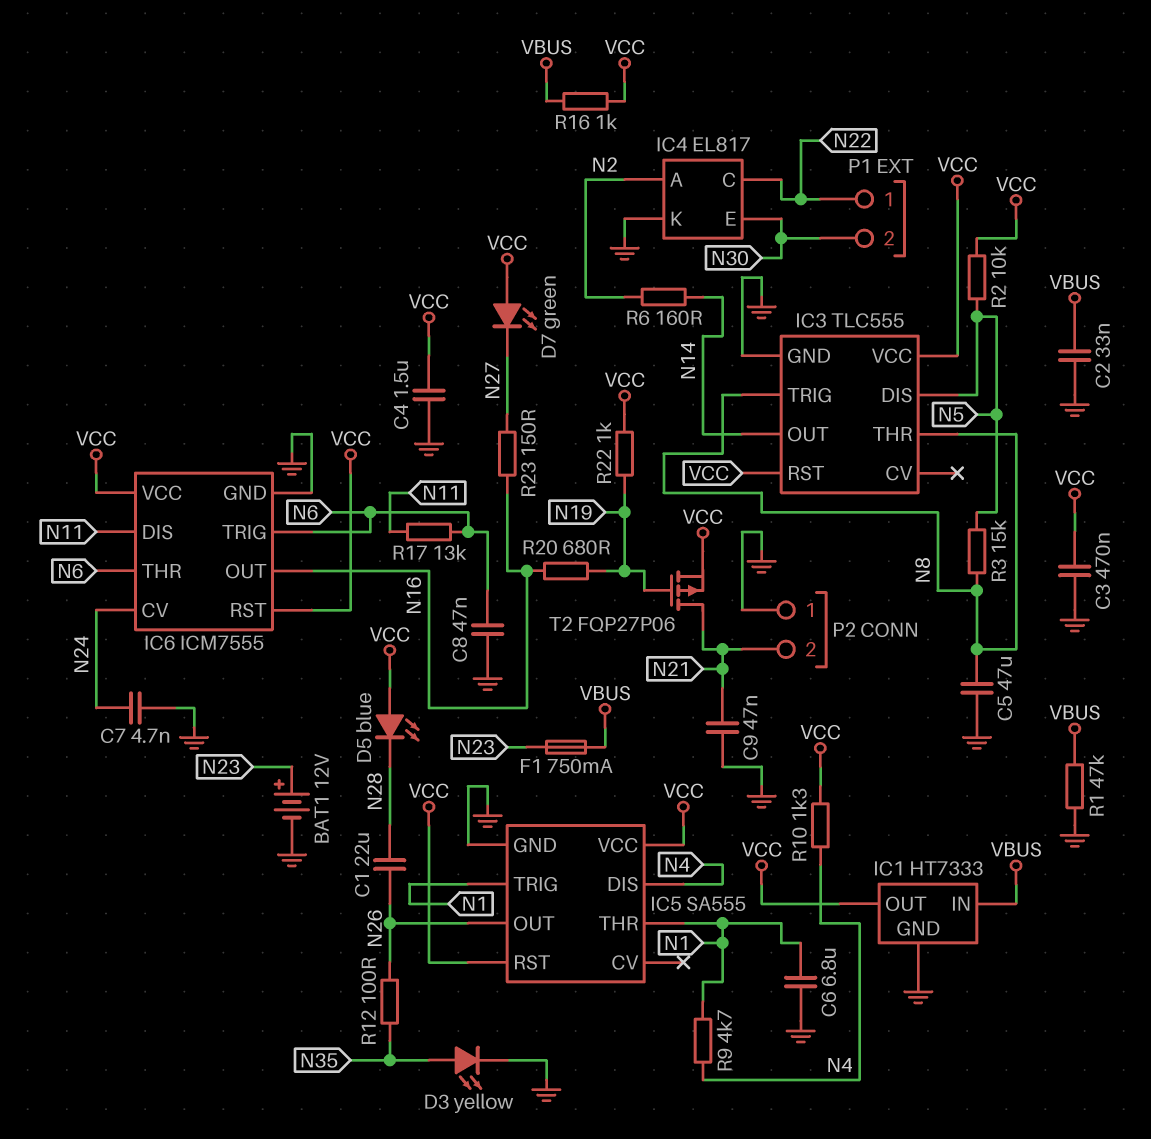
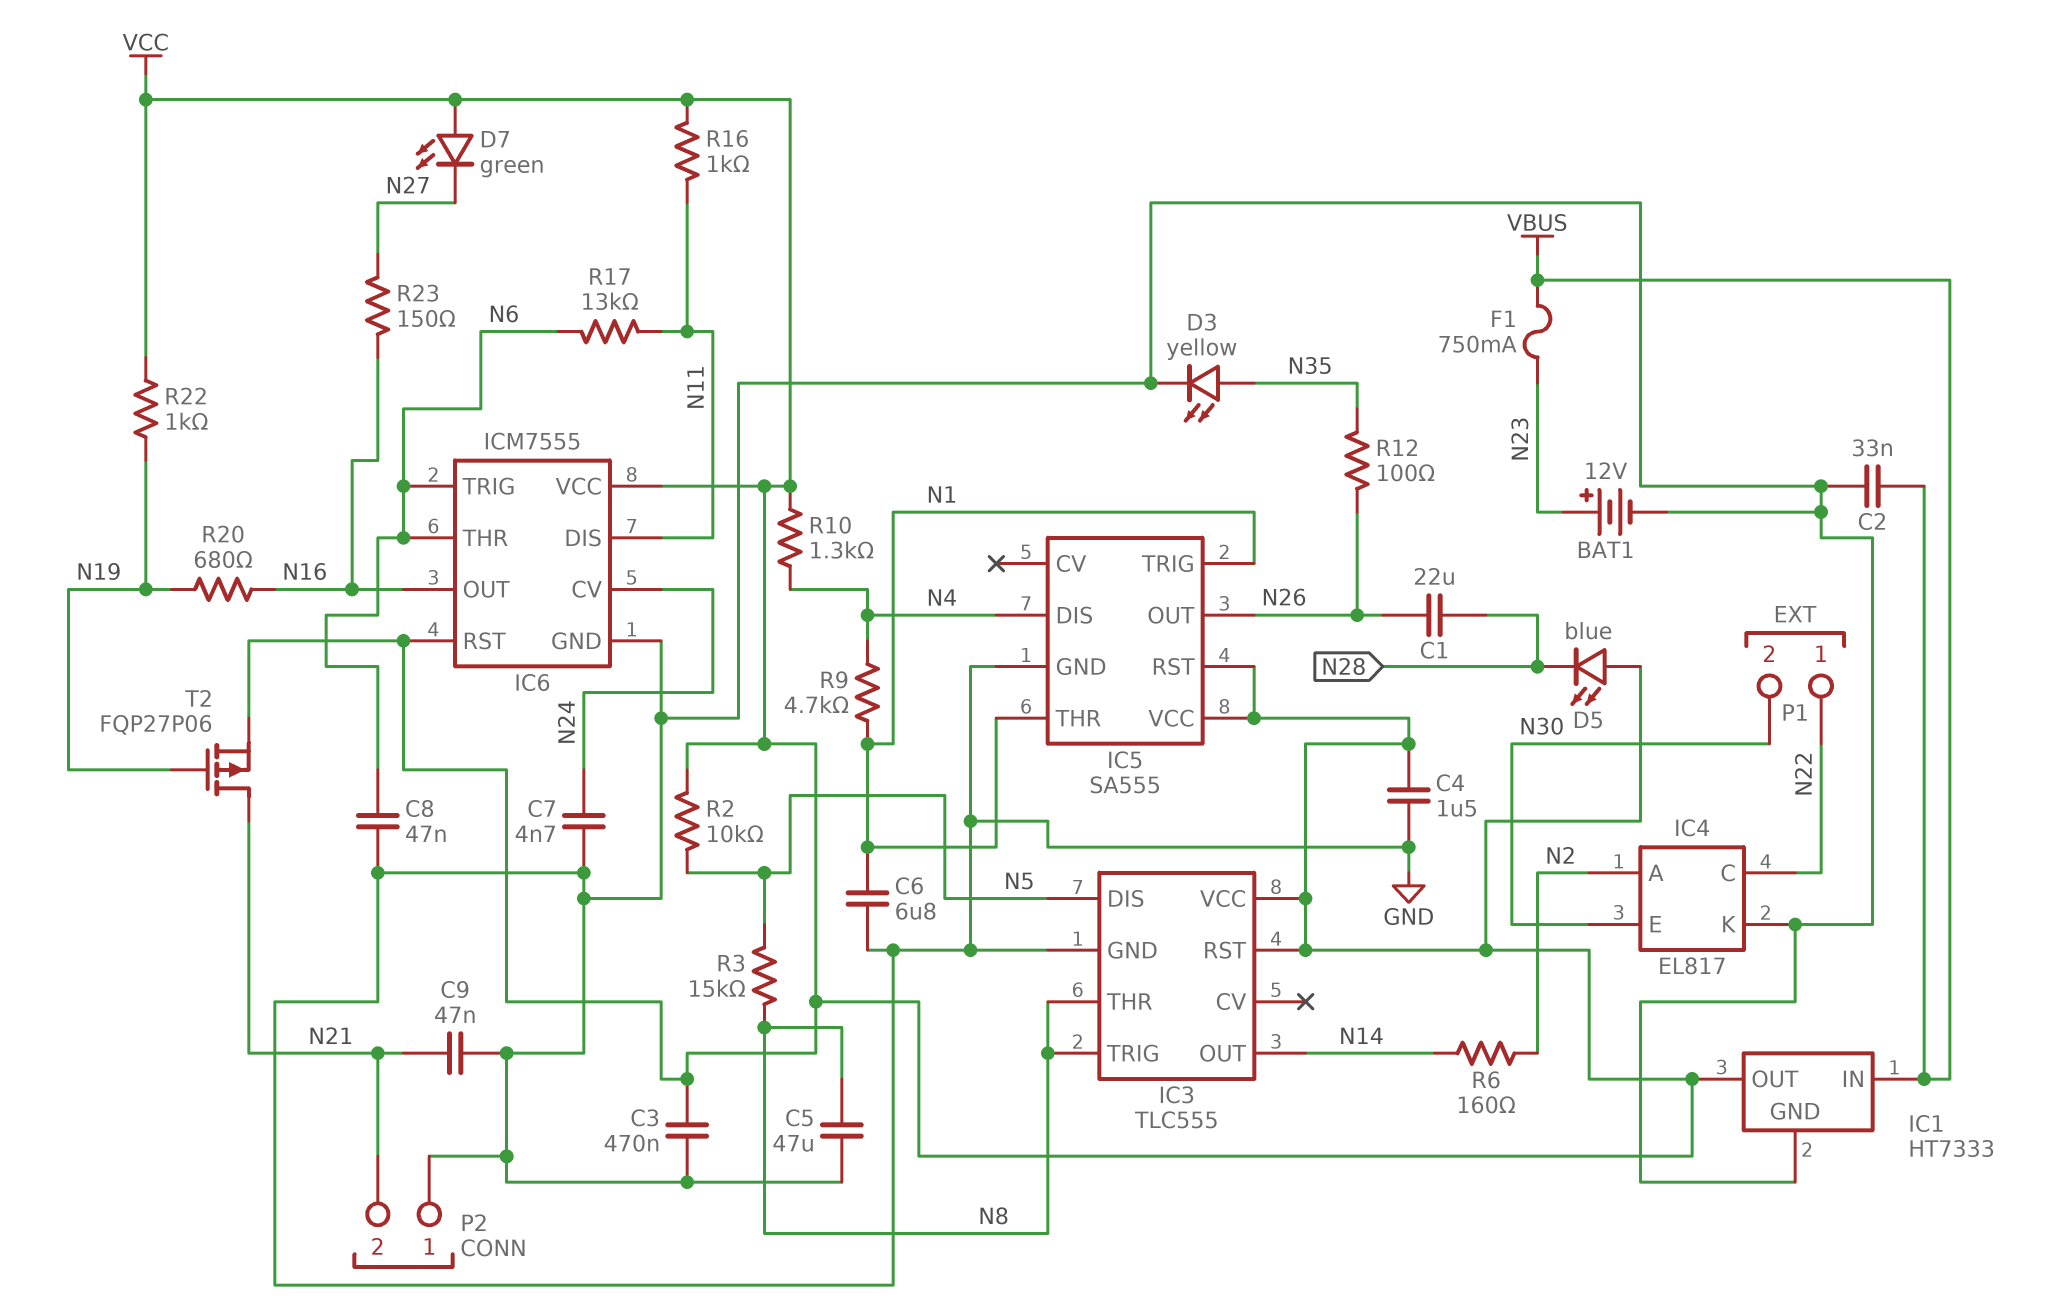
R1: 47k (GND, VBUS) -> none
R16: 1k (VBUS, VCC) -> 1k (N11, VCC)

